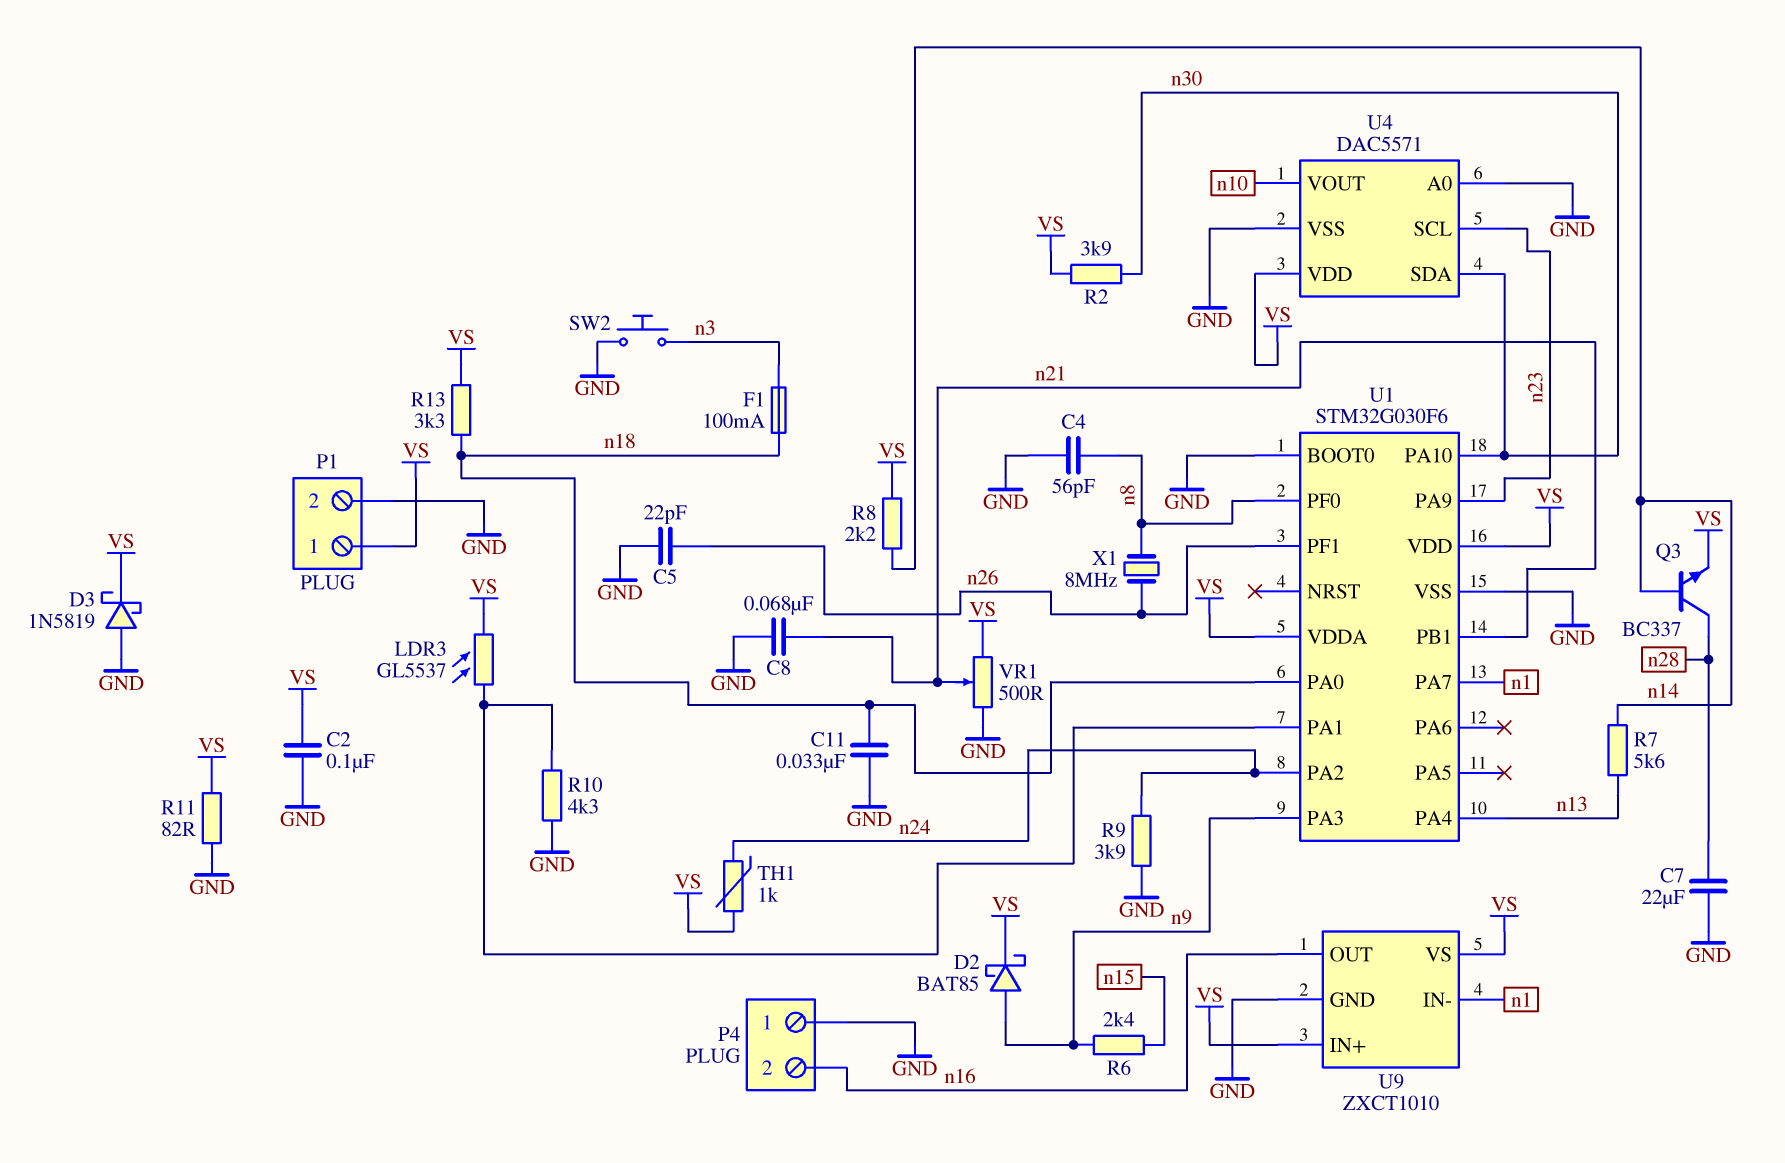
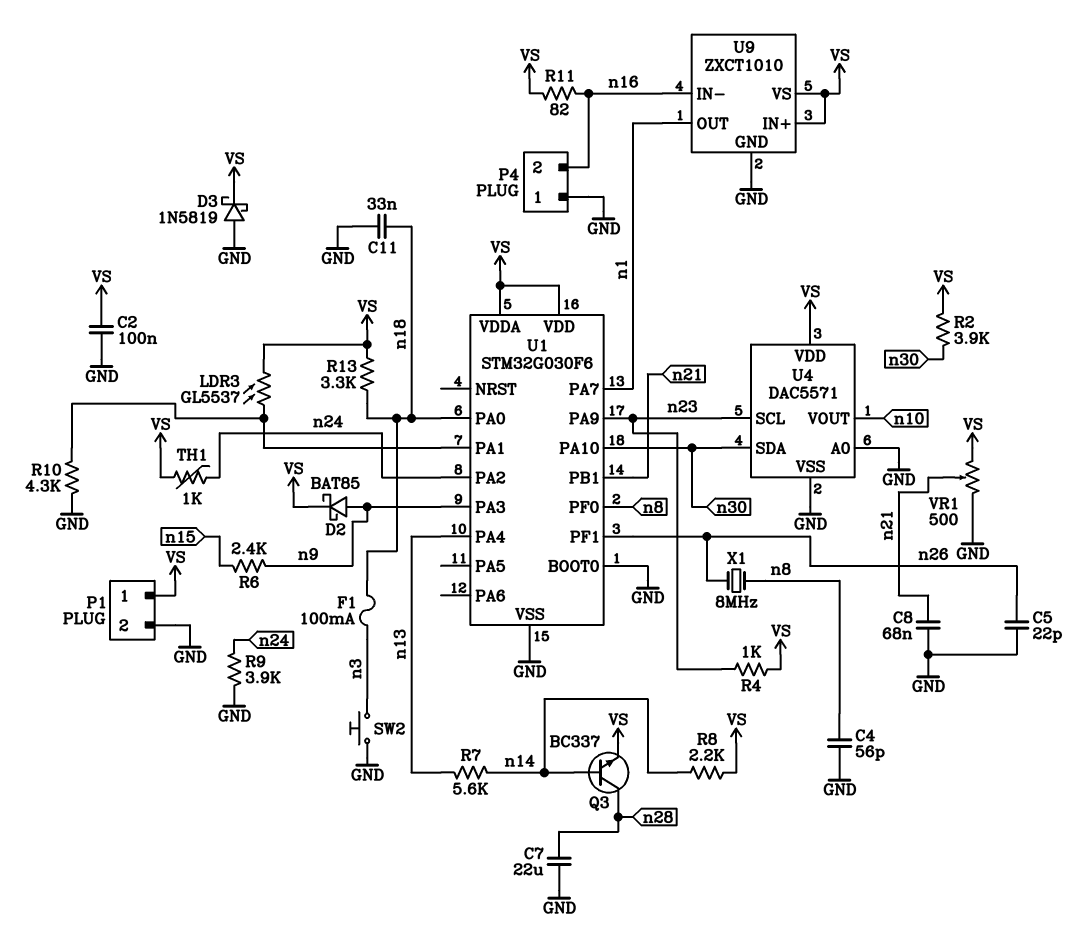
R4: none -> 1k (VS, n23)
R11: 82 (GND, VS) -> 82 (VS, n16)
U9 pin IN-: n1 -> n16
U9 pin OUT: n16 -> n1

